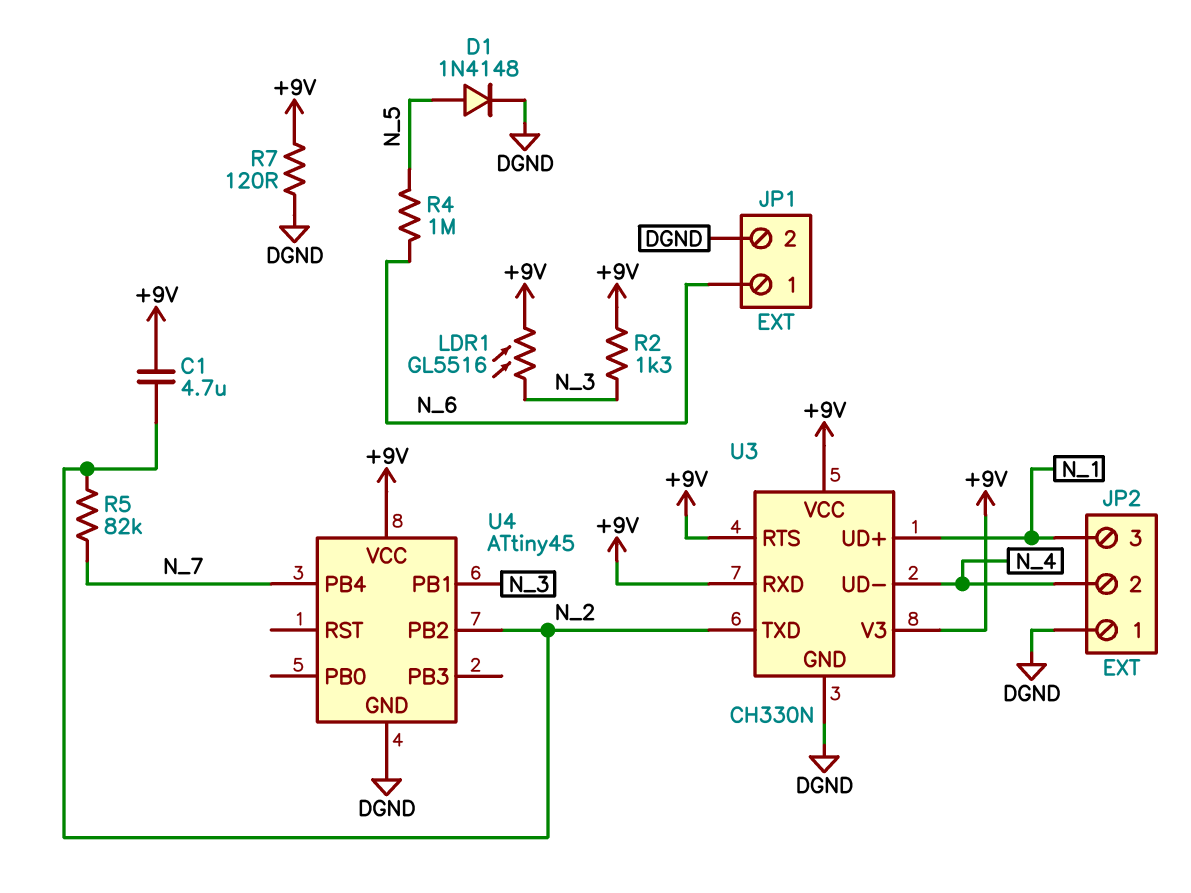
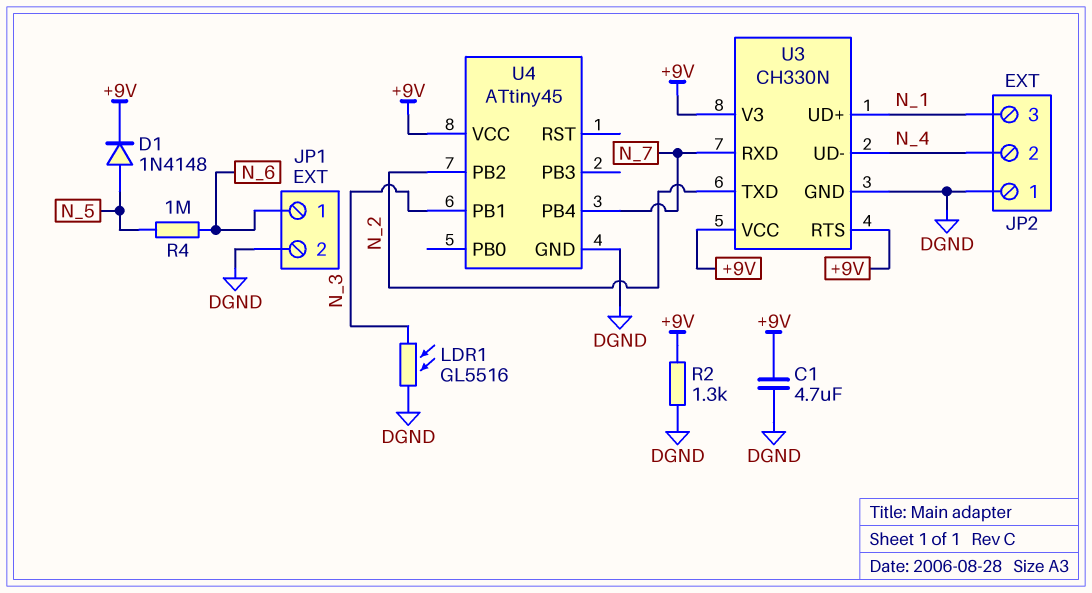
C1: 4.7uF (+9V, N_2) -> 4.7uF (+9V, DGND)
D1: diode 1N4148 (A N_5, K DGND) -> diode 1N4148 (A N_5, K +9V)
LDR1: GL5516 (+9V, N_3) -> GL5516 (DGND, N_3)
R2: 1.3k (+9V, N_3) -> 1.3k (+9V, DGND)
R5: 82k (N_2, N_7) -> none
R7: 120 (+9V, DGND) -> none
U3 pin RXD: +9V -> N_7

